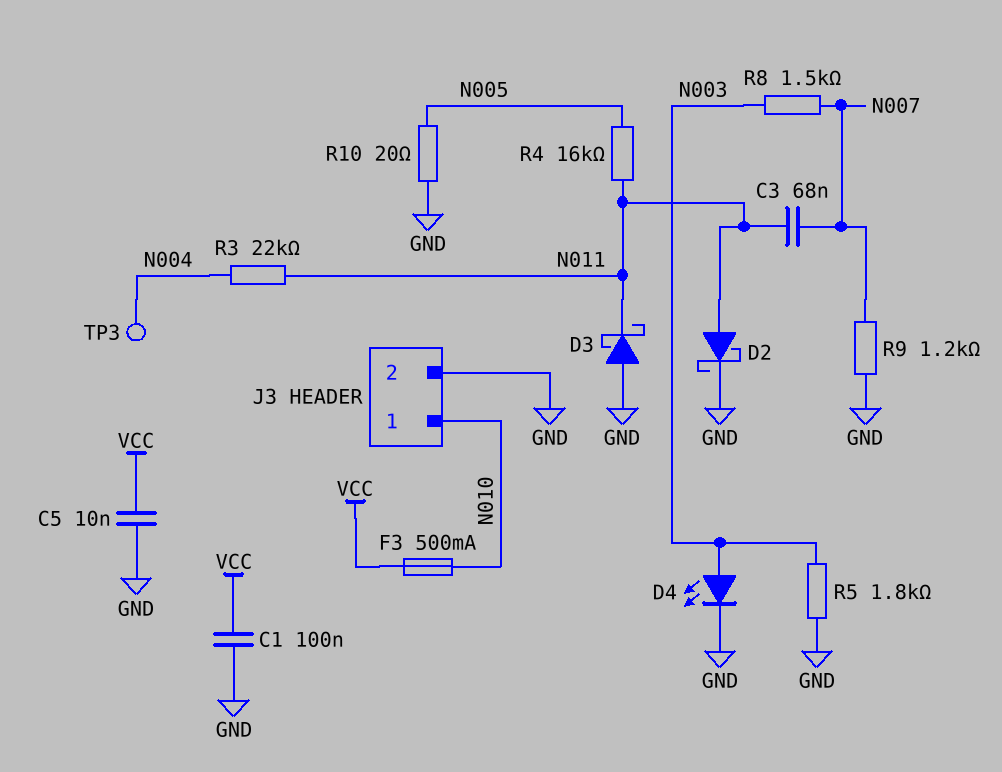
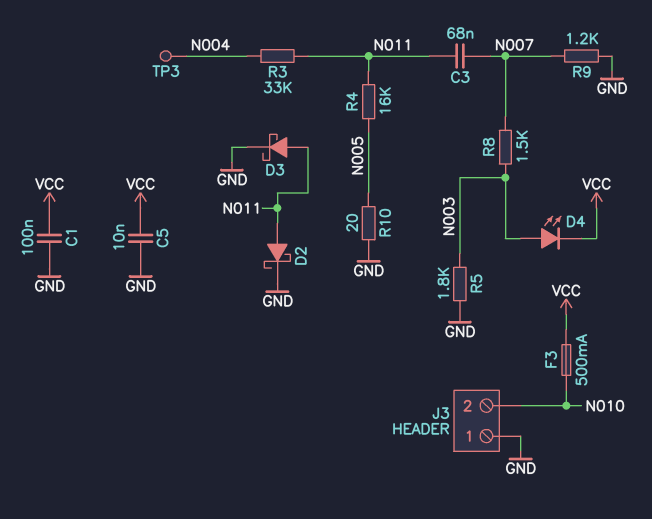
D3: schottky (A GND, K N011) -> schottky (A N011, K GND)
D4: LED (A N003, K GND) -> LED (A N003, K VCC)
J3 pin 1: N010 -> GND
J3 pin 2: GND -> N010
R3: 22k (N004, N011) -> 33k (N004, N011)

